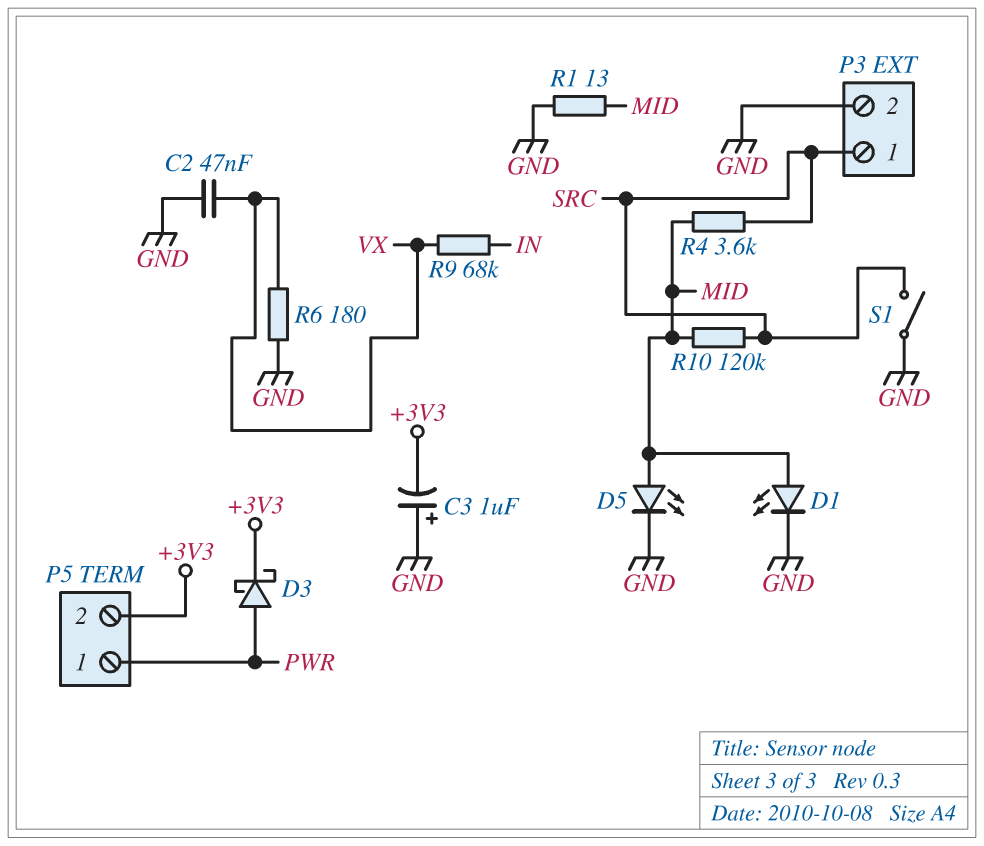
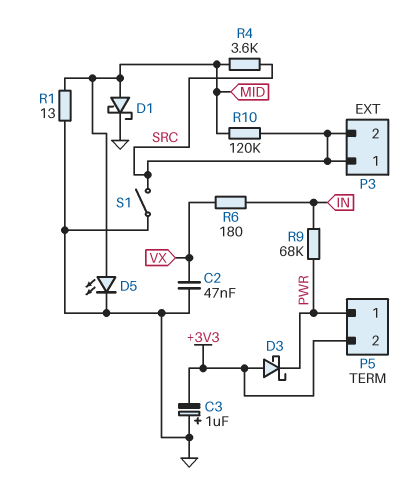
D1: LED (A MID, K GND) -> schottky (A MID, K GND)
D3: schottky (A PWR, K +3V3) -> schottky (A +3V3, K PWR)
P3 pin 2: GND -> SRC
R6: 180 (GND, VX) -> 180 (IN, VX)
R9: 68k (IN, VX) -> 68k (IN, PWR)

